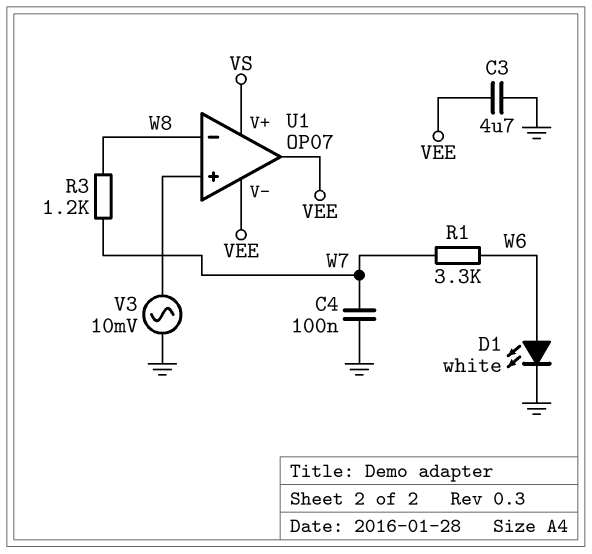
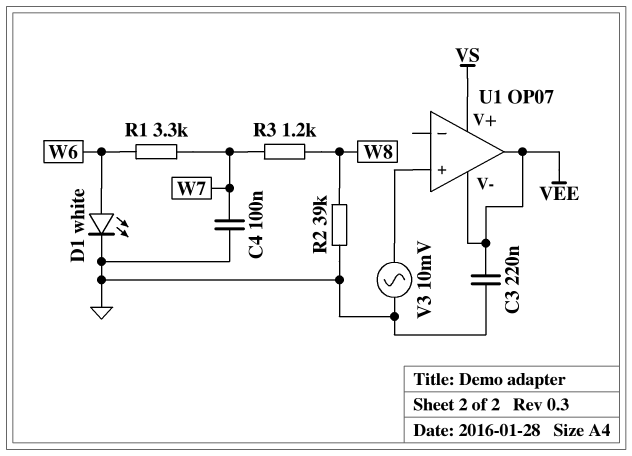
C3: 4.7uF (GND, VEE) -> 220nF (GND, VEE)
R2: none -> 39k (GND, W8)
U1 pin in-: W8 -> none

